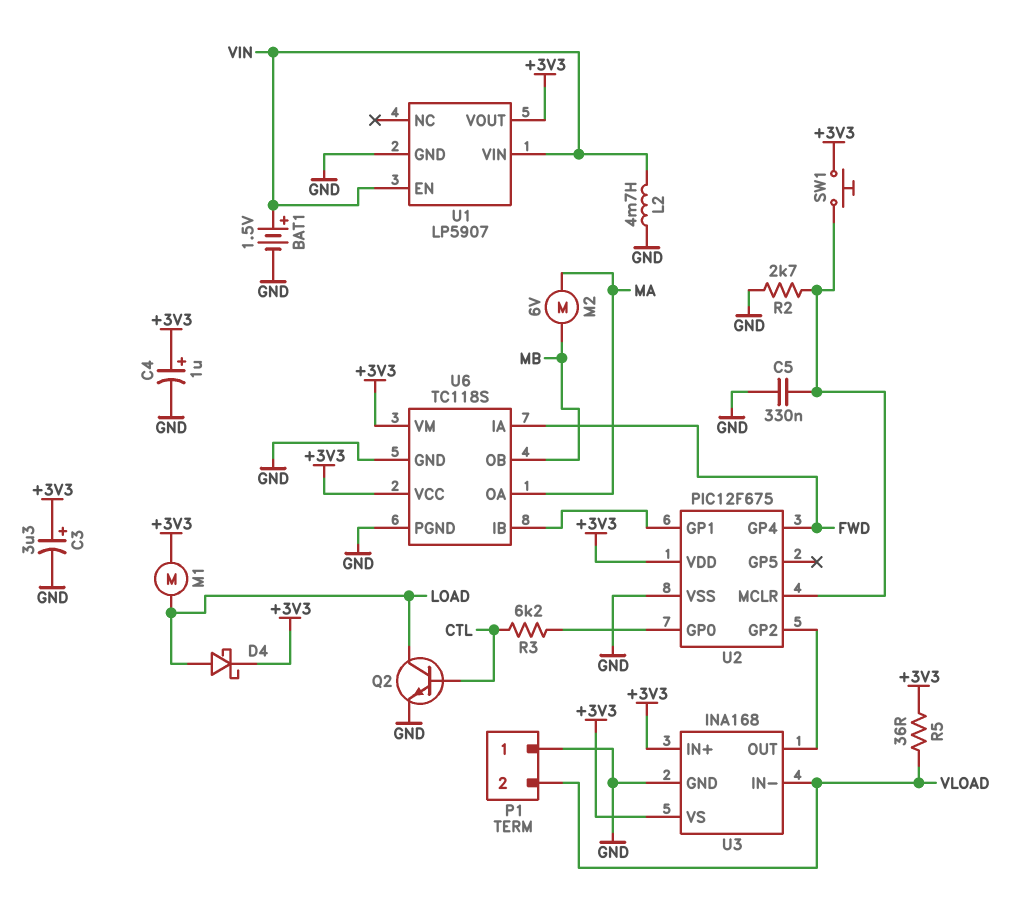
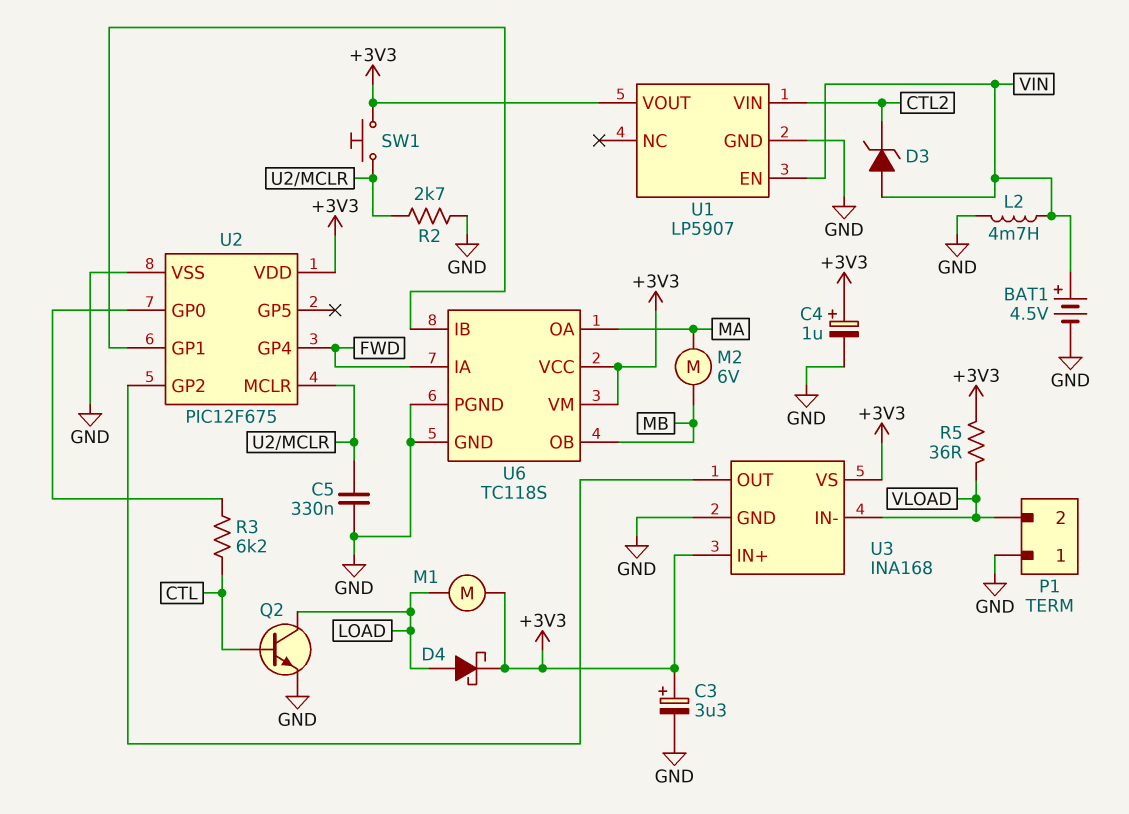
BAT1: 1.5V (plus VIN, minus GND) -> 4.5V (plus VIN, minus GND)
D3: none -> zener (A VIN, K CTL2)
U1 pin VIN: VIN -> CTL2

